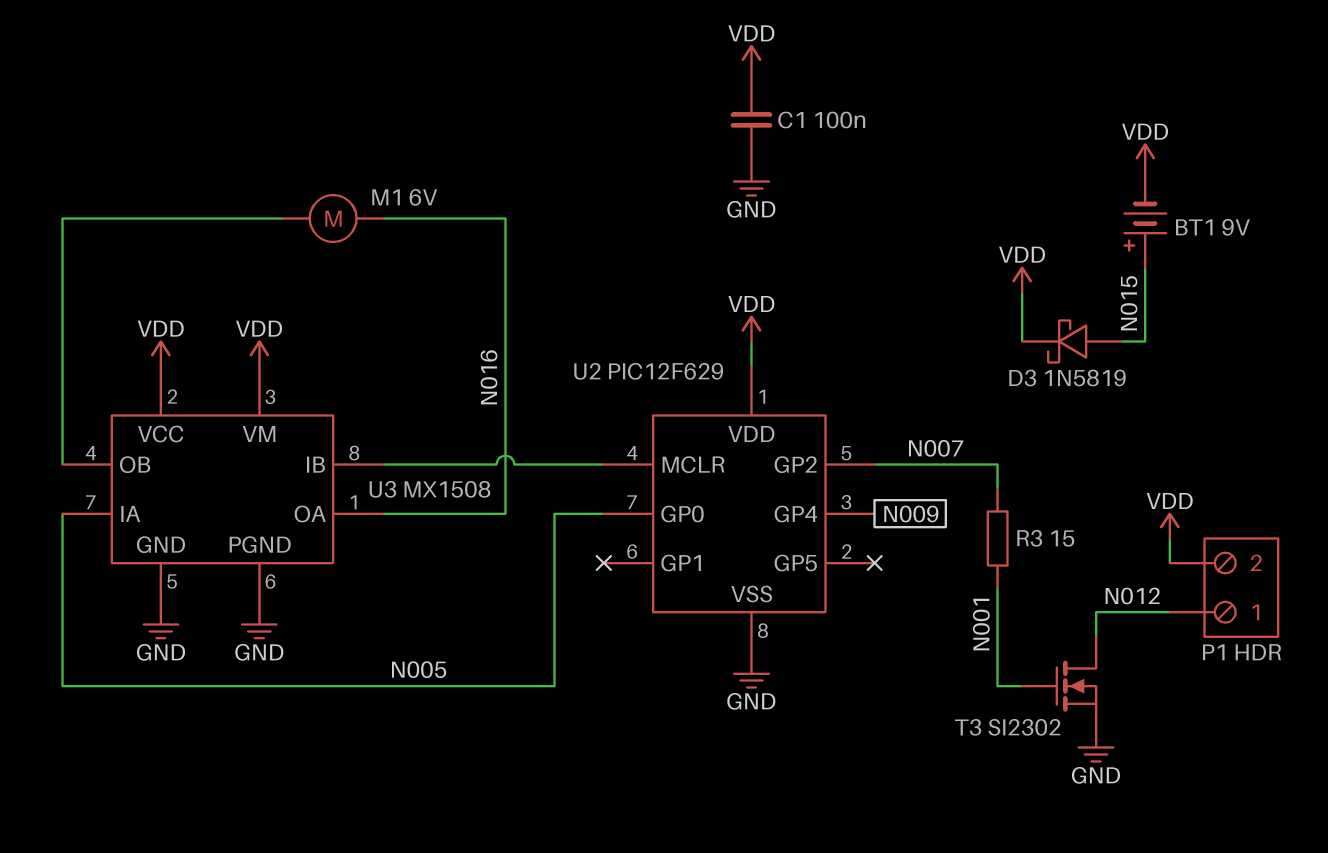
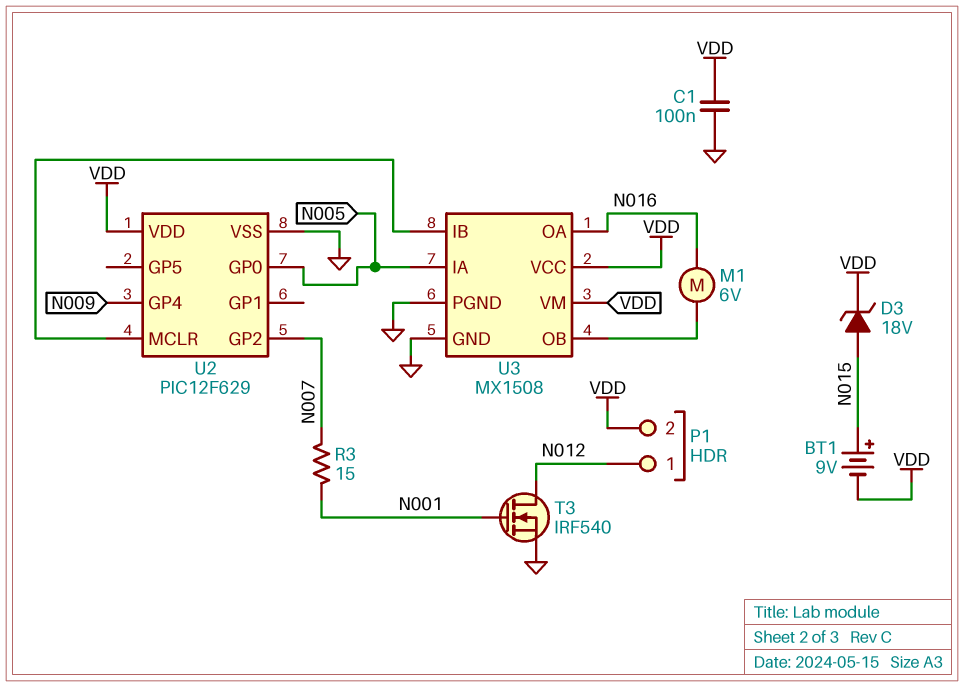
D3: schottky 1N5819 (A N015, K VDD) -> zener 18V (A N015, K VDD)
T3: NMOS SI2302 (G N001, D N012, S GND) -> NMOS IRF540 (G N001, D N012, S GND)

